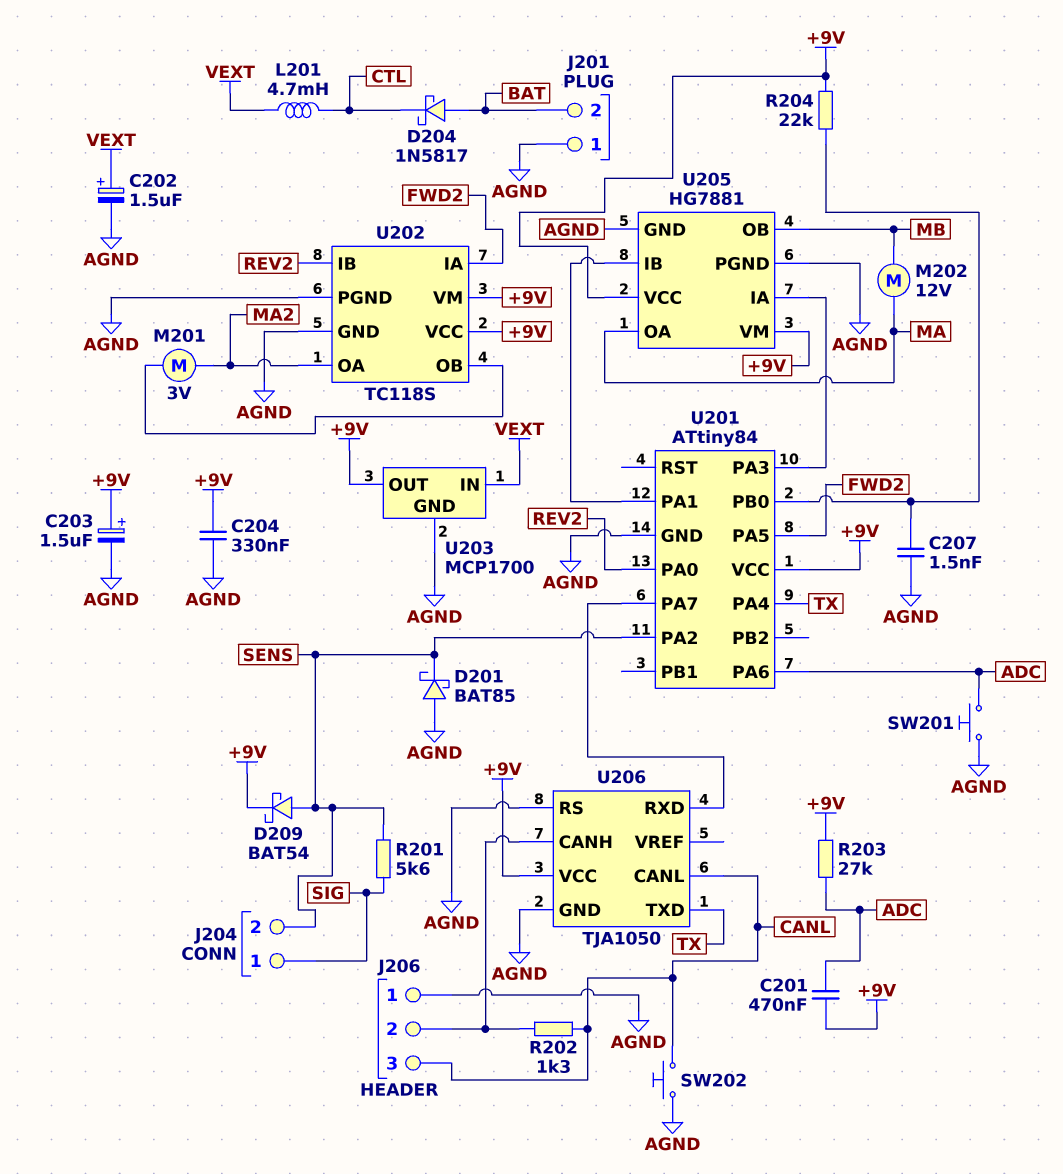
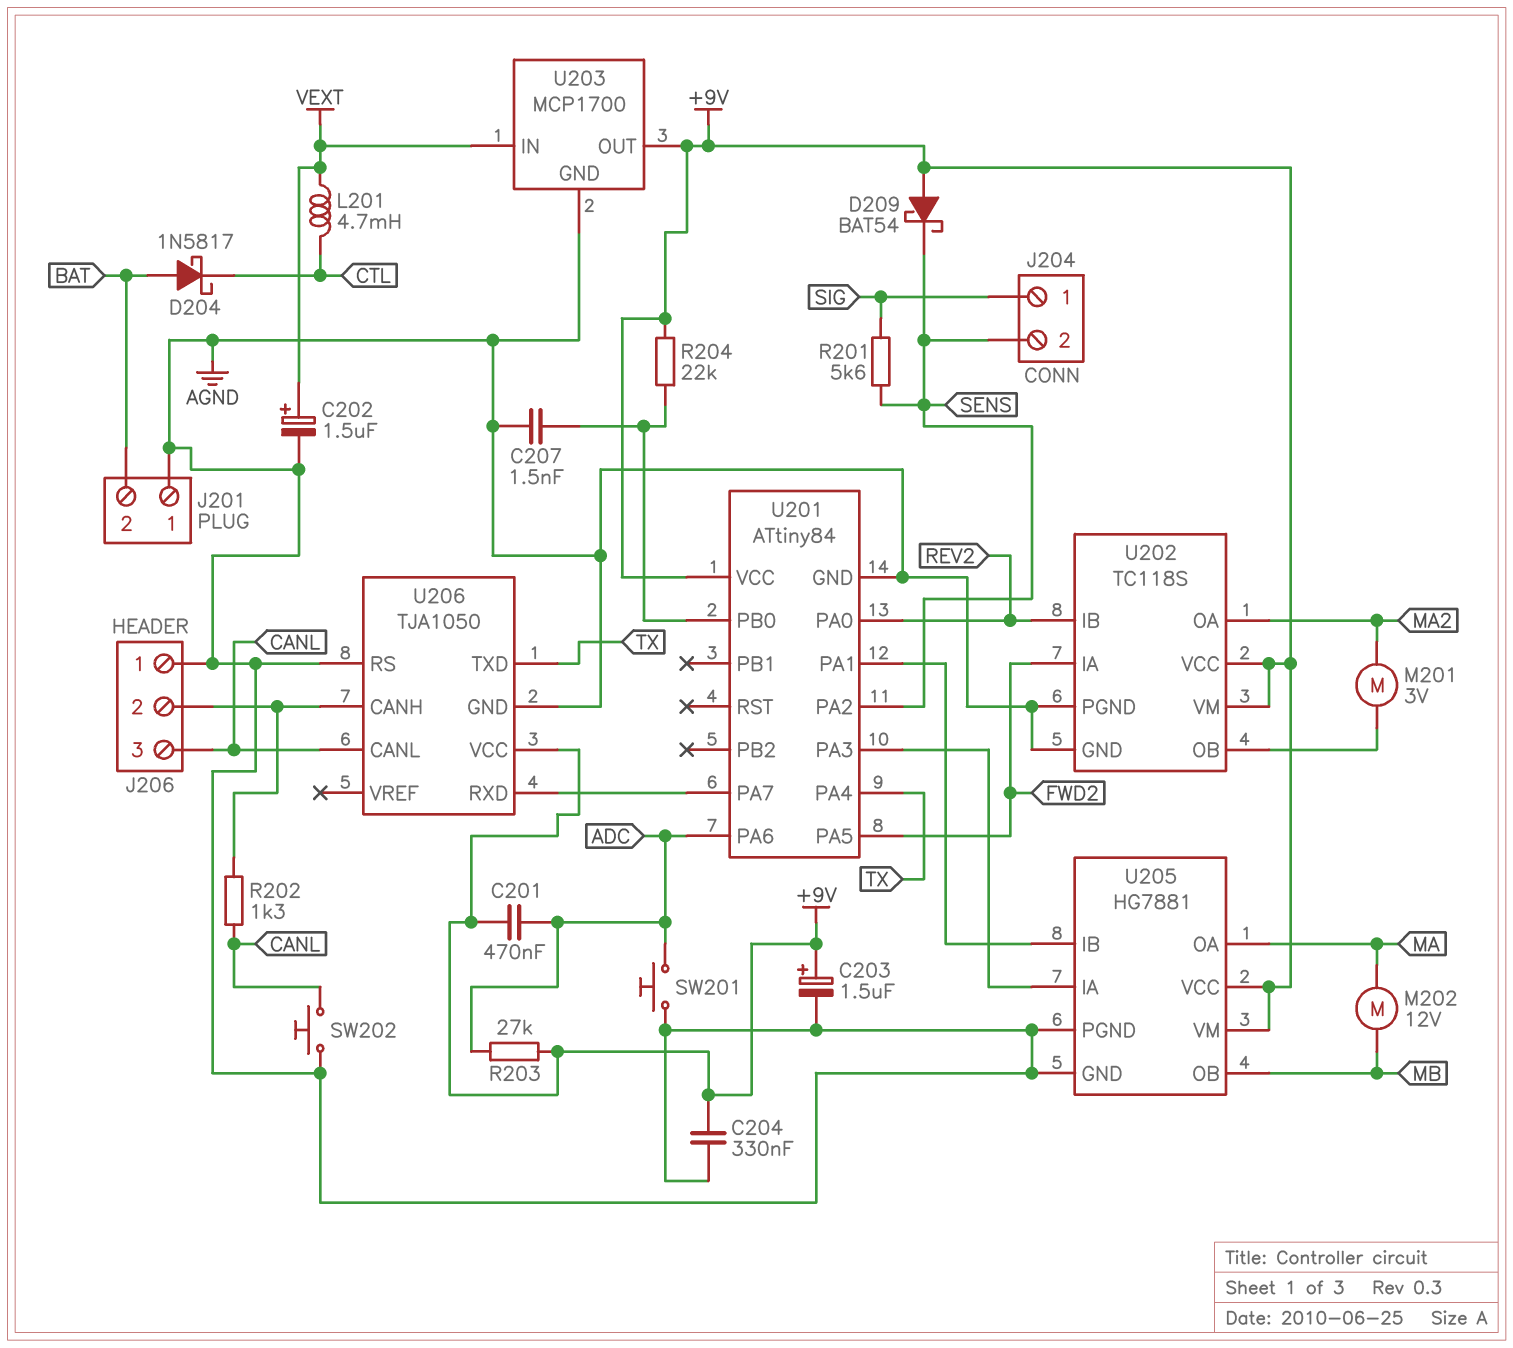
D201: schottky BAT85 (A AGND, K SENS) -> none
D209: schottky BAT54 (A SENS, K +9V) -> schottky BAT54 (A +9V, K SENS)

